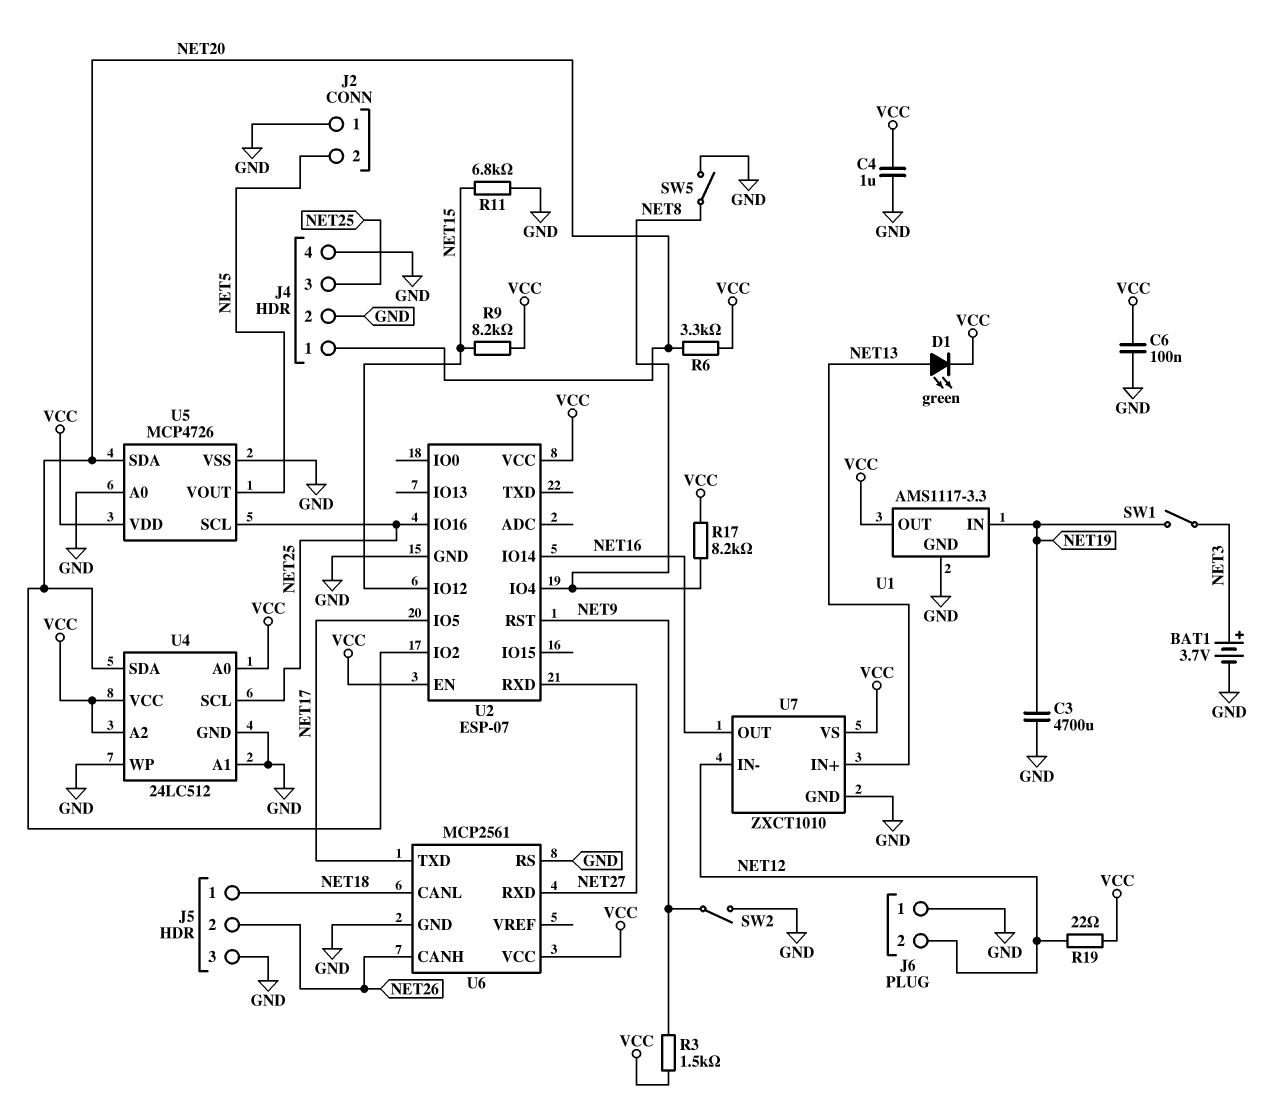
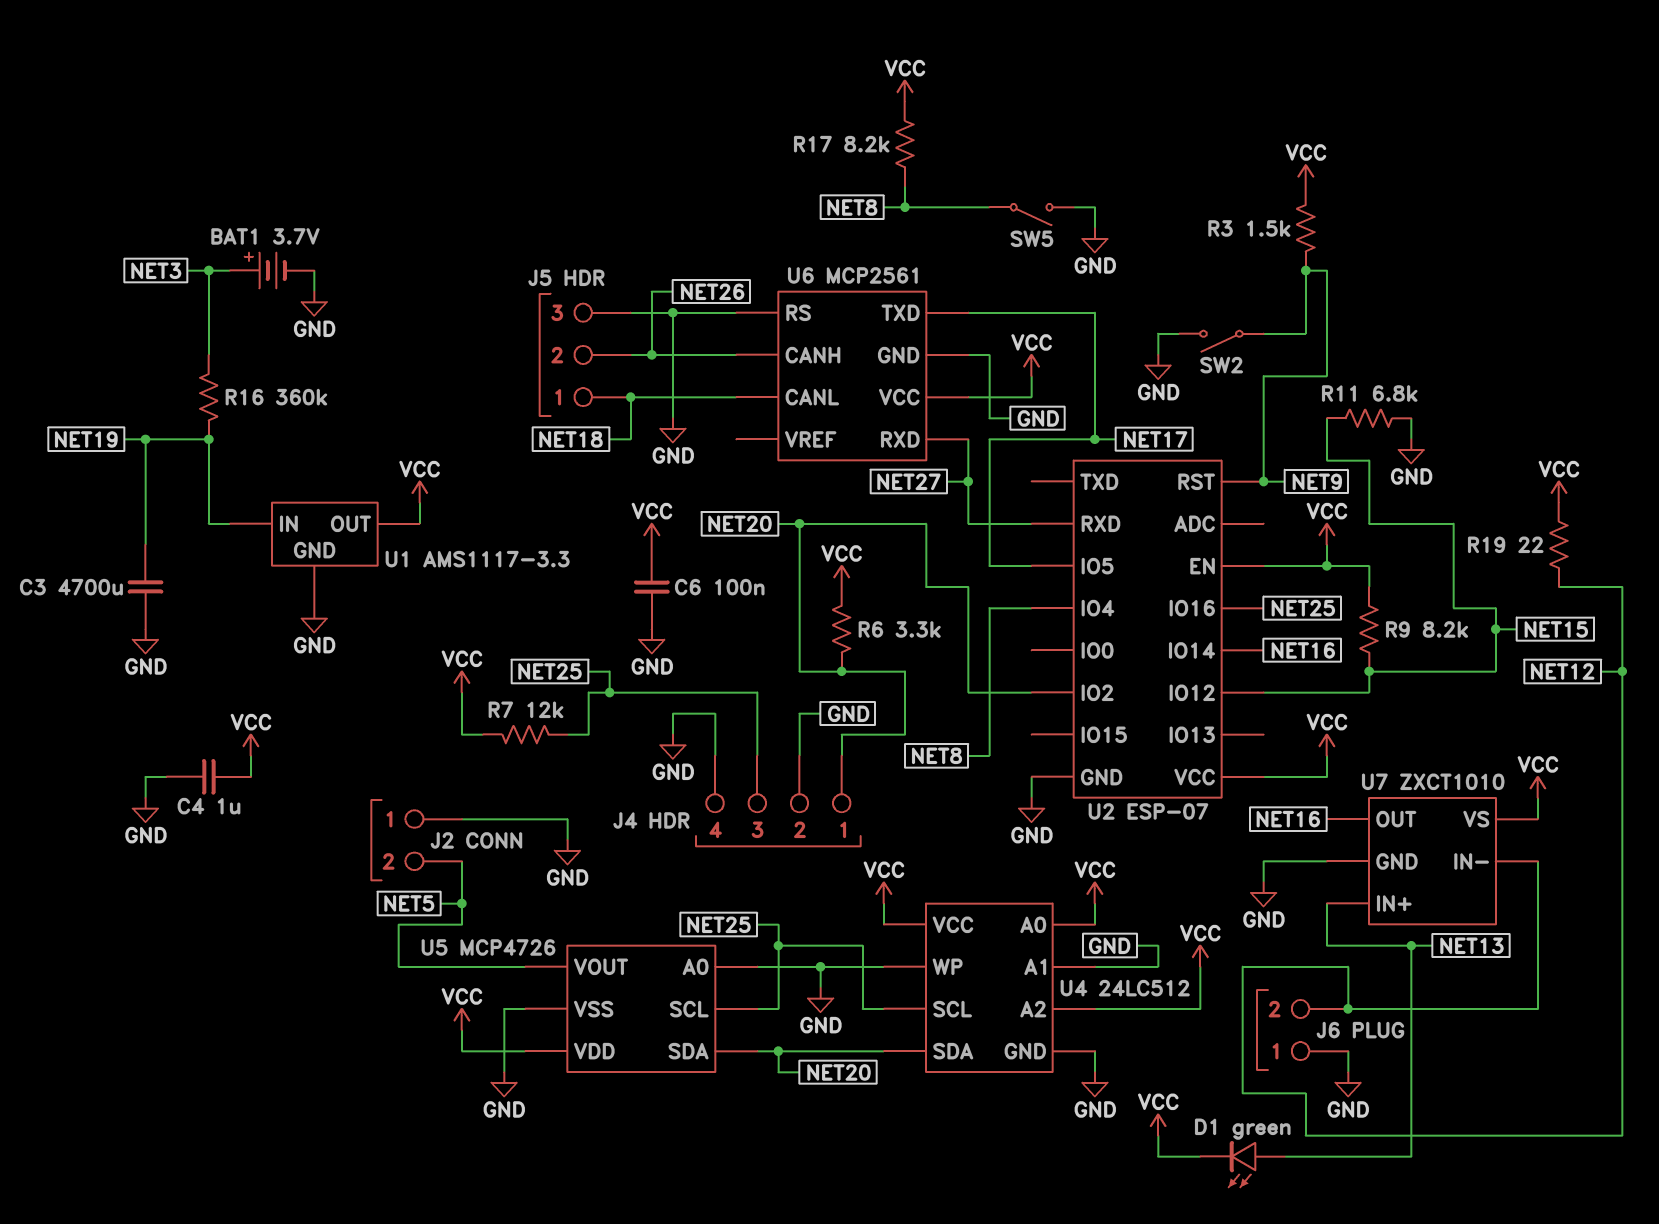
R7: none -> 12k (NET25, VCC)
R16: none -> 360k (NET3, NET19)
SW1: switch (NET3, NET19) -> none

